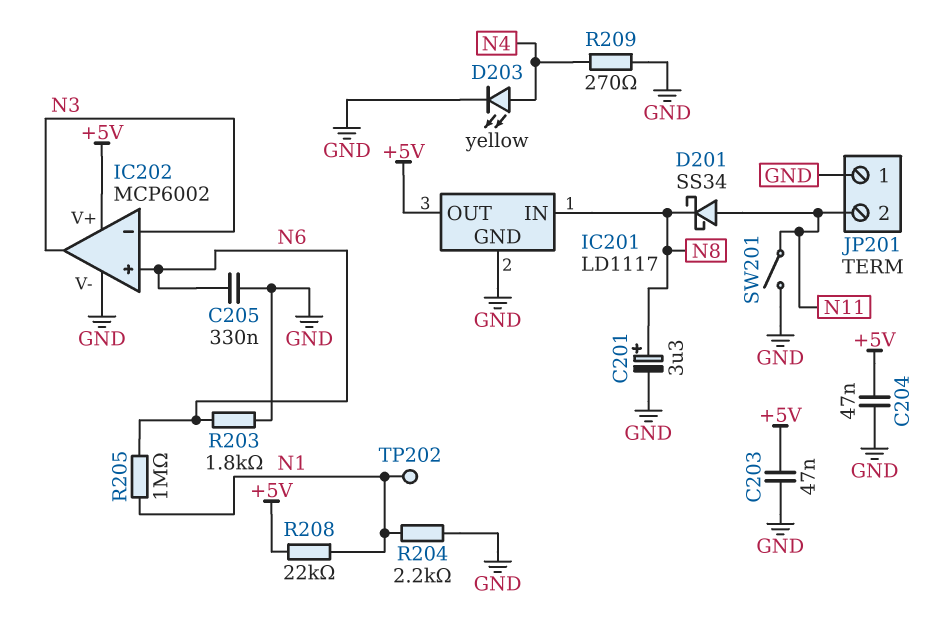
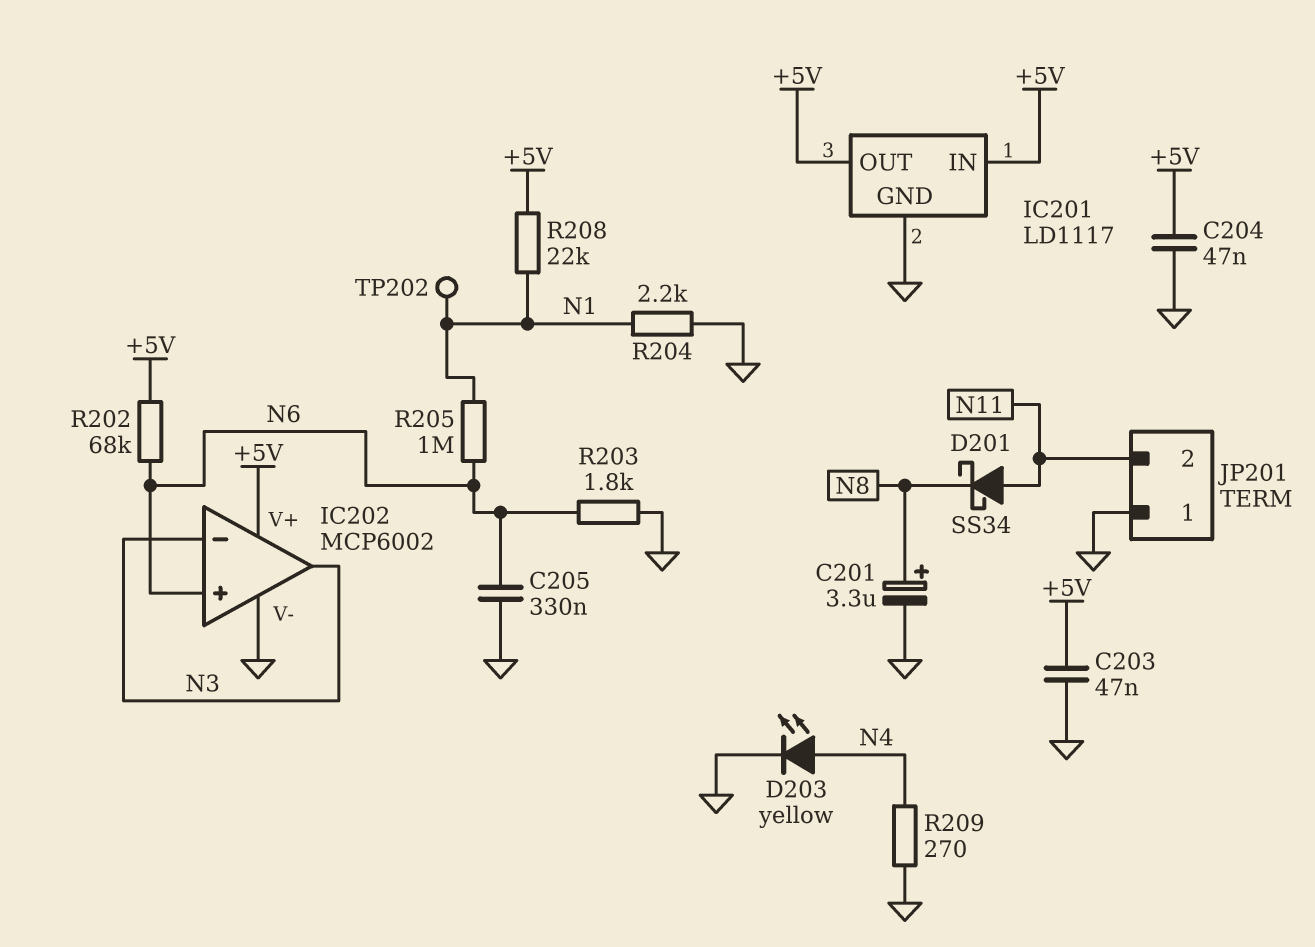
IC201 pin IN: N8 -> +5V
R202: none -> 68k (+5V, N6)
SW201: switch (GND, N11) -> none

